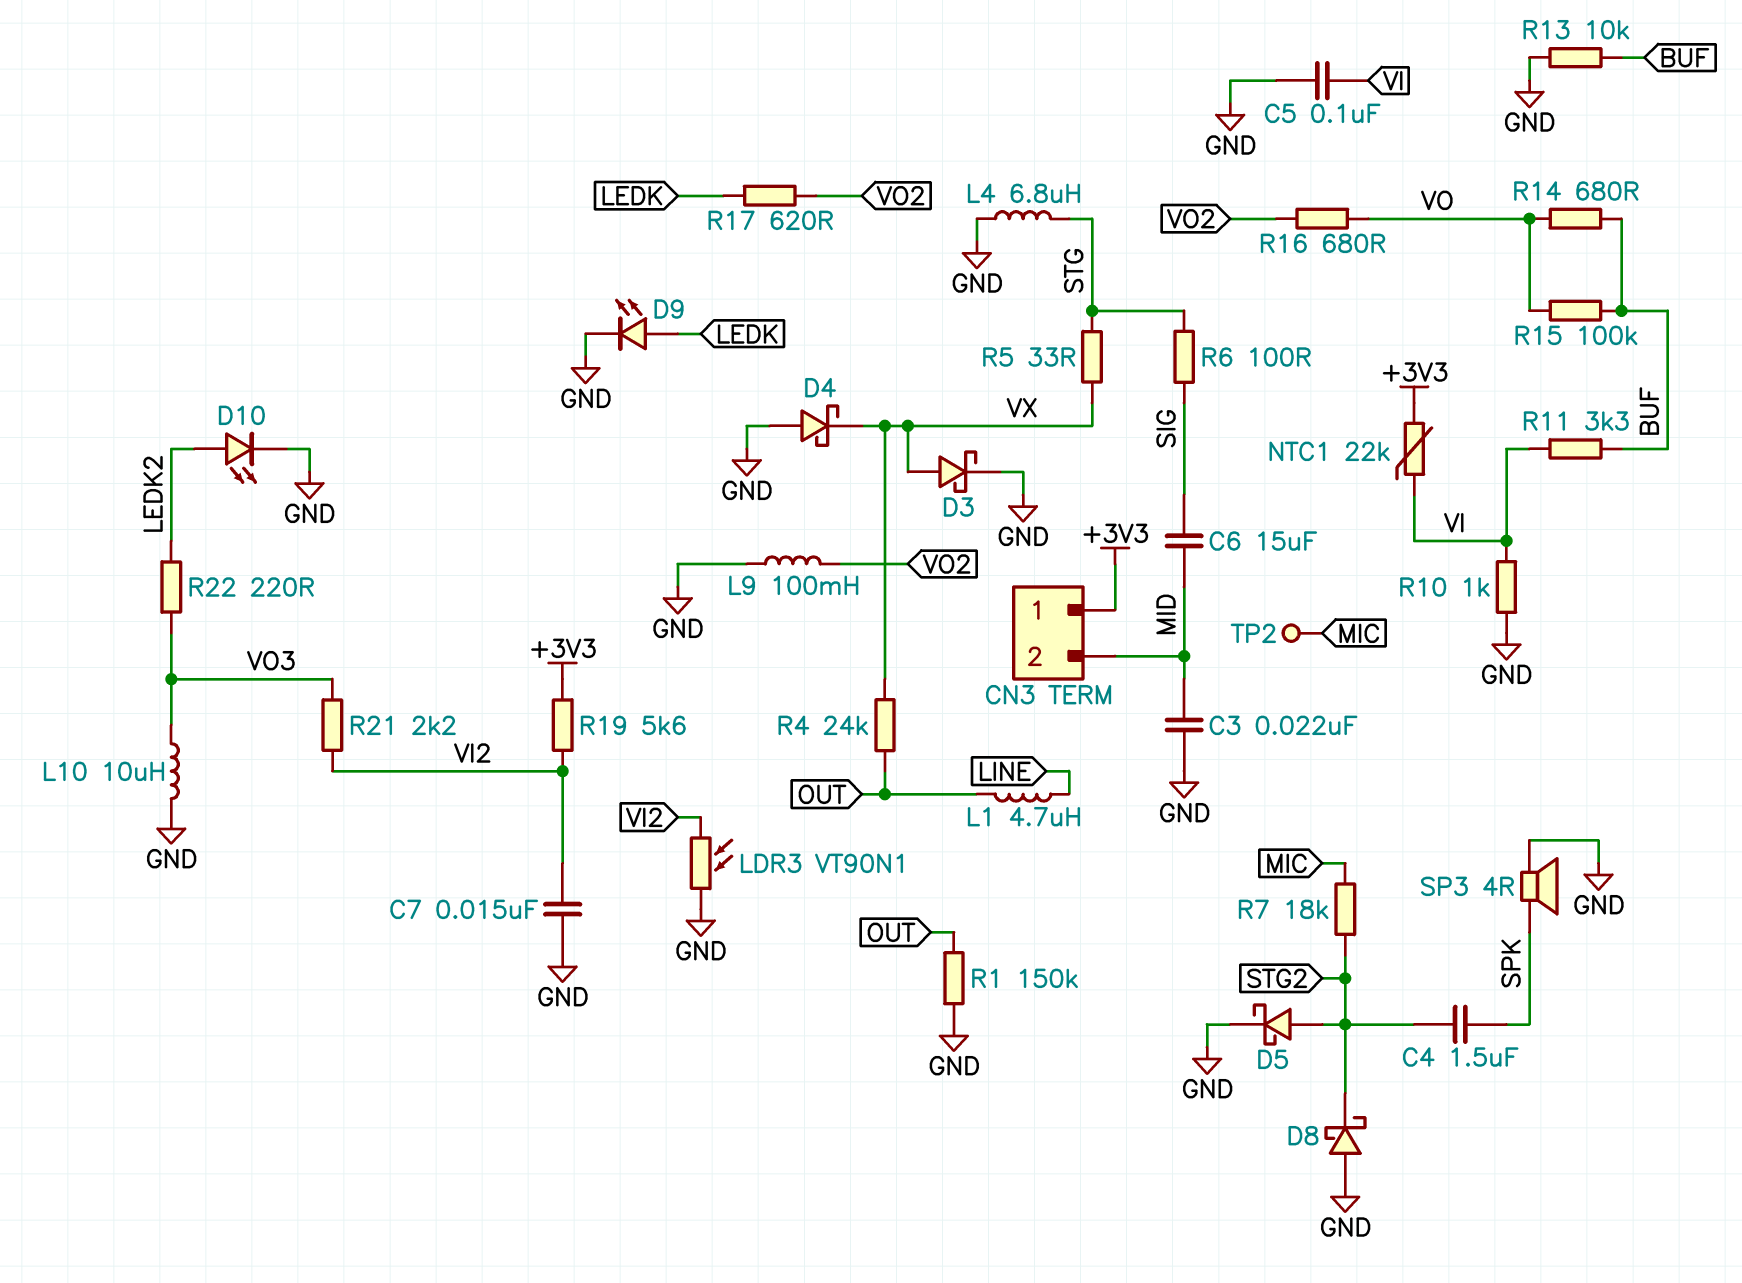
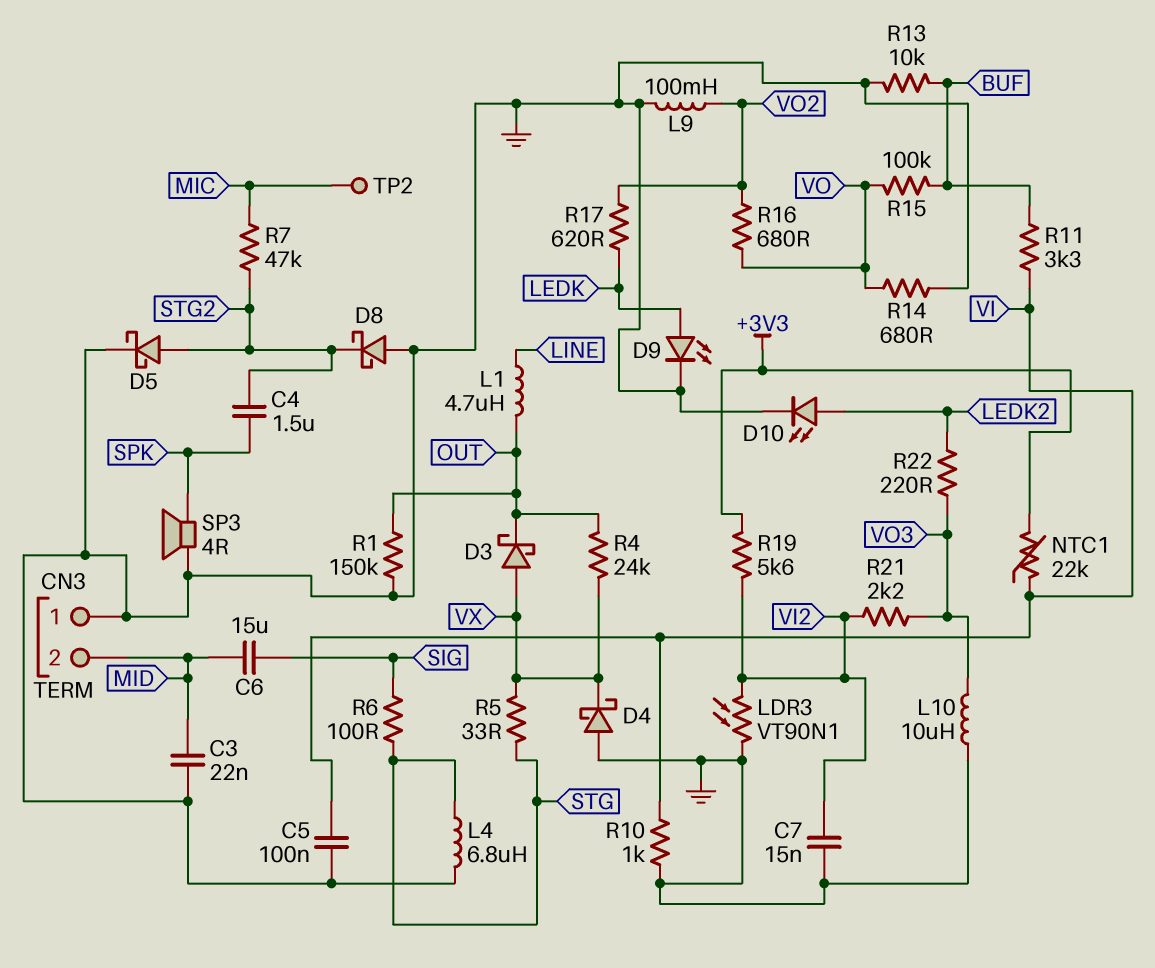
CN3 pin 1: +3V3 -> GND
D3: schottky (A VX, K GND) -> schottky (A VX, K OUT)
R7: 18k (MIC, STG2) -> 47k (MIC, STG2)
R14: 680 (BUF, VO) -> 680 (GND, VO)

